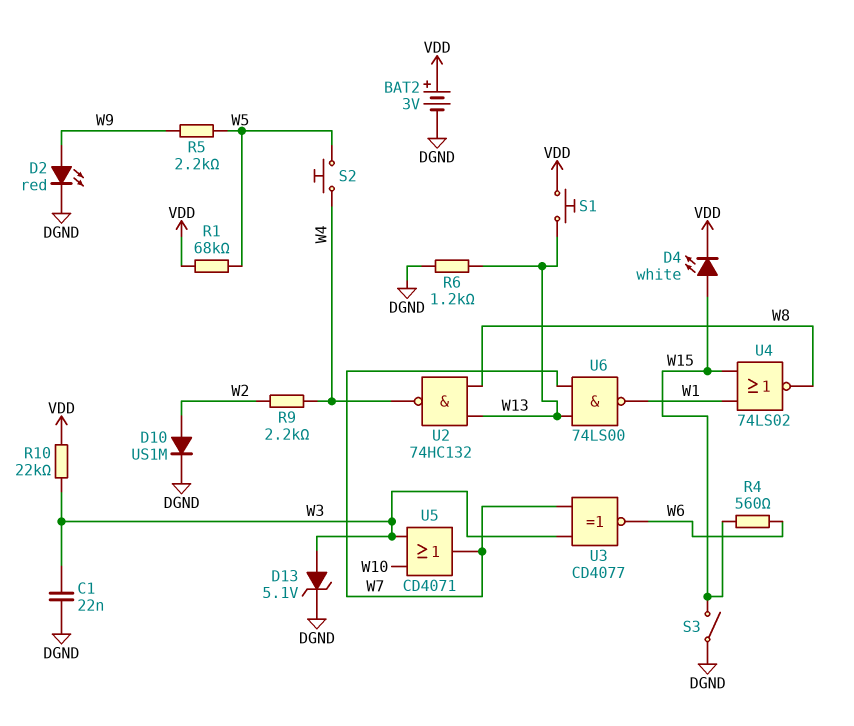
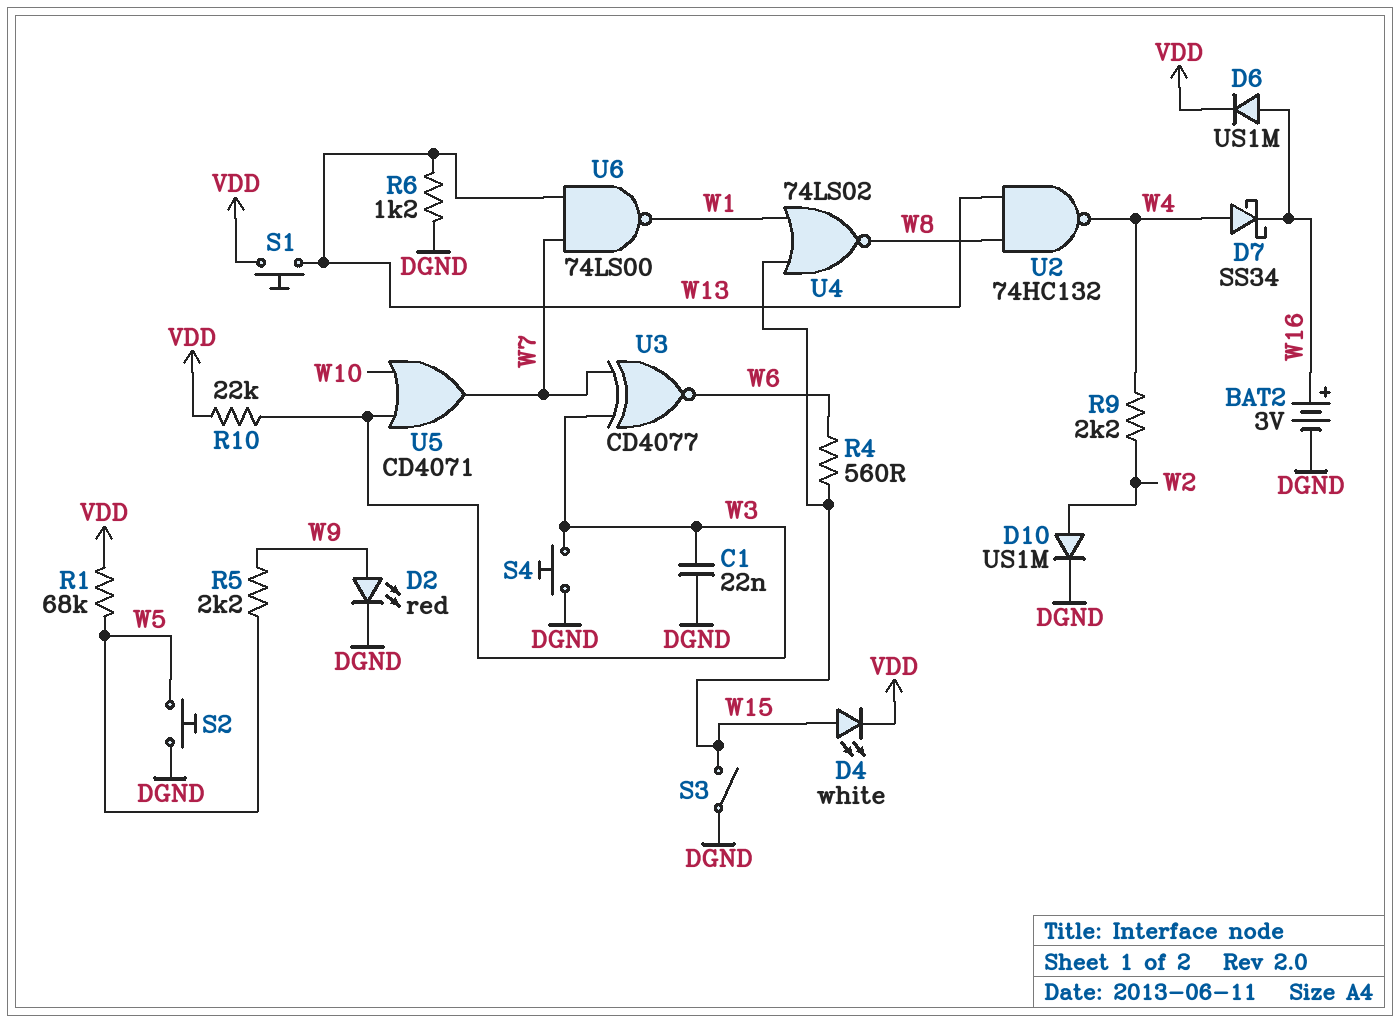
BAT2: 3V (plus VDD, minus DGND) -> 3V (plus W16, minus DGND)
D6: none -> diode US1M (A W16, K VDD)
D7: none -> schottky SS34 (A W4, K W16)
D13: zener 5.1V (A W3, K DGND) -> none
S2: button (W4, W5) -> button (DGND, W5)
S4: none -> button (DGND, W3)

